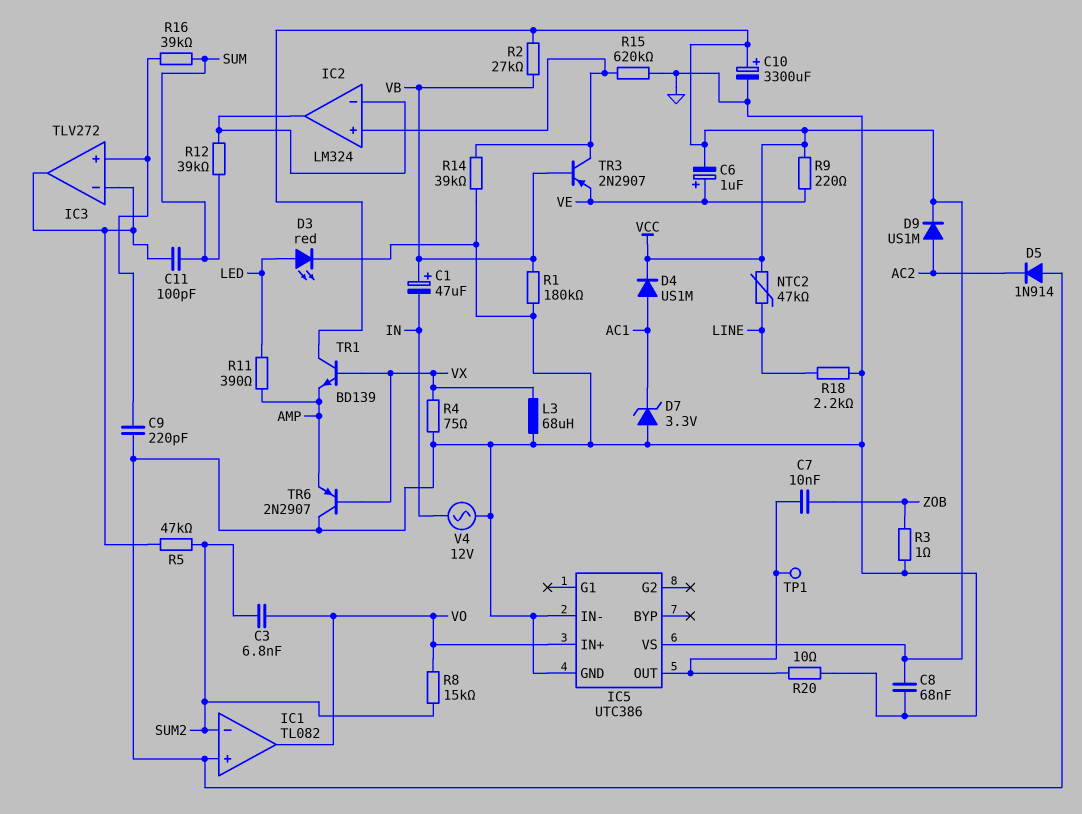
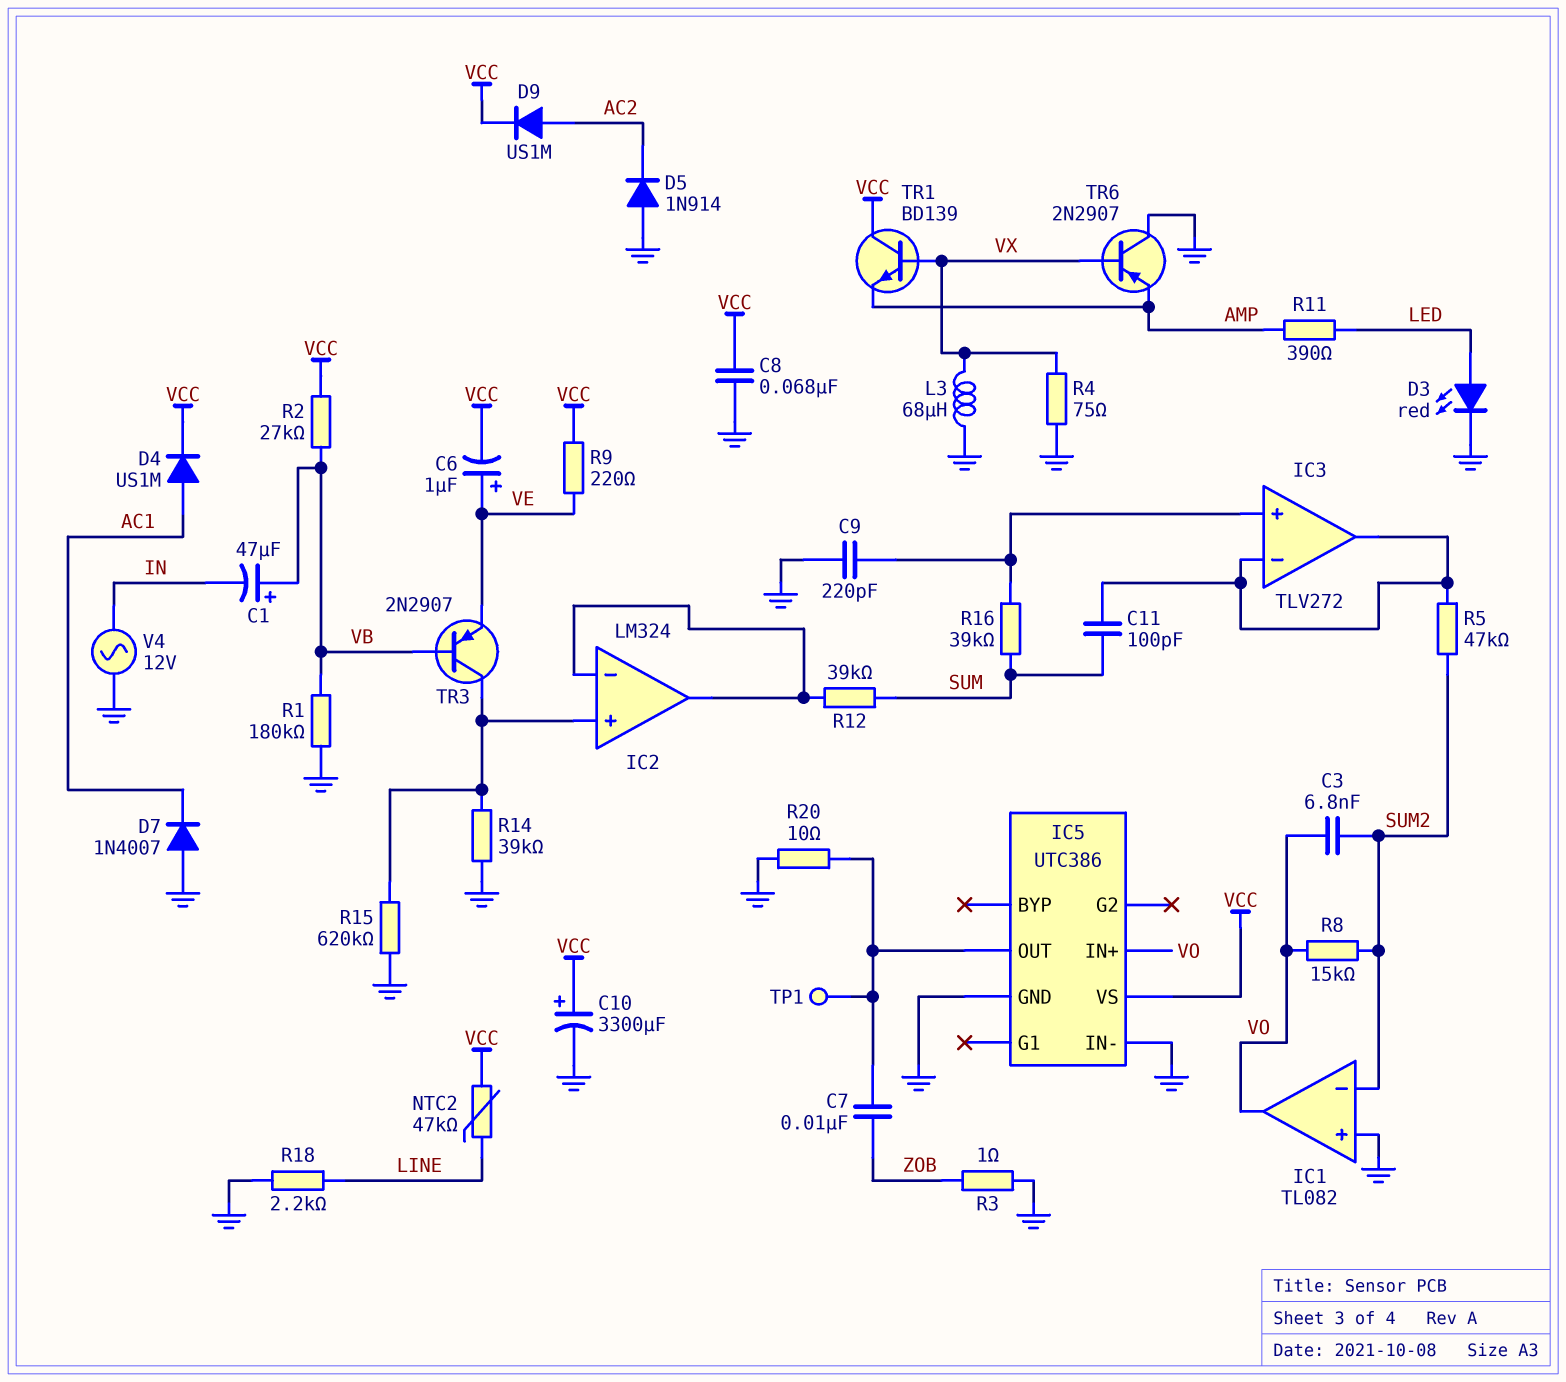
D7: zener 3.3V (A GND, K AC1) -> diode 1N4007 (A GND, K AC1)

